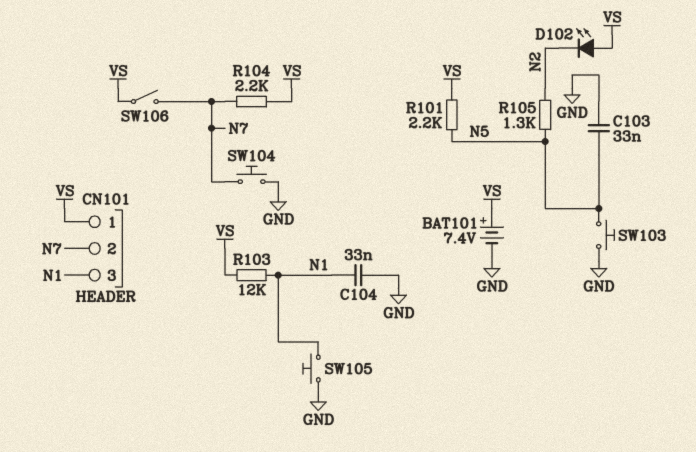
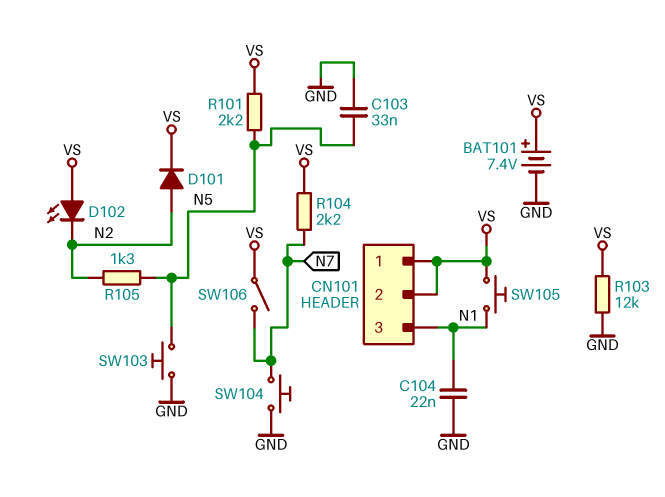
C104: 33nF (GND, N1) -> 22nF (GND, N1)
CN101 pin 2: N7 -> VS
D101: none -> diode (A N2, K VS)
R103: 12k (N1, VS) -> 12k (GND, VS)
SW105: button (GND, N1) -> button (N1, VS)

